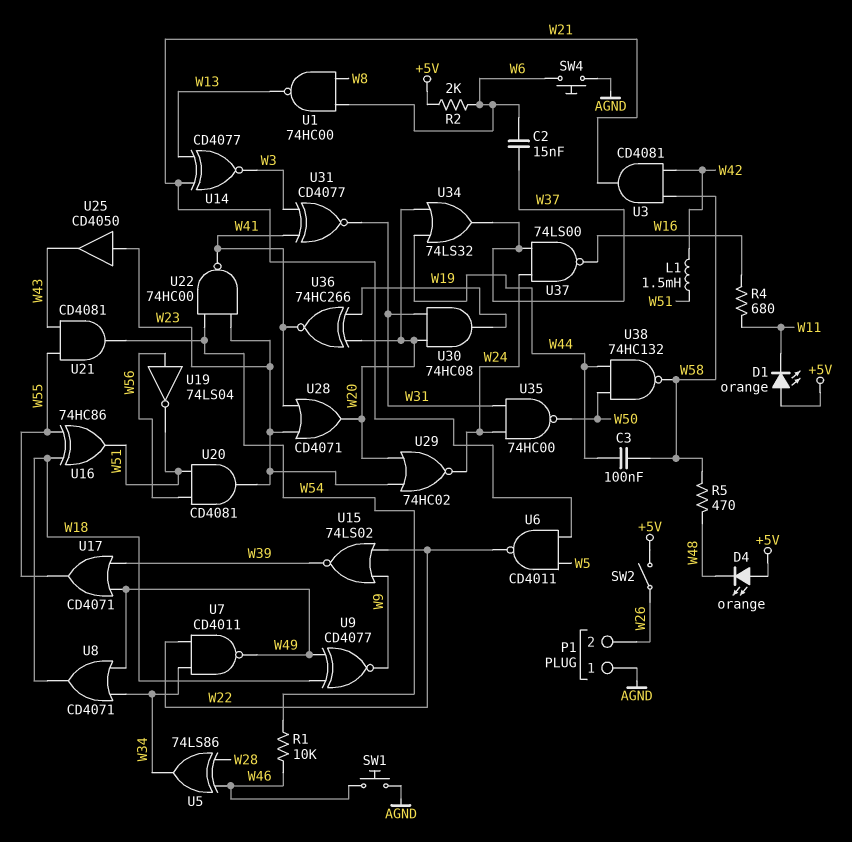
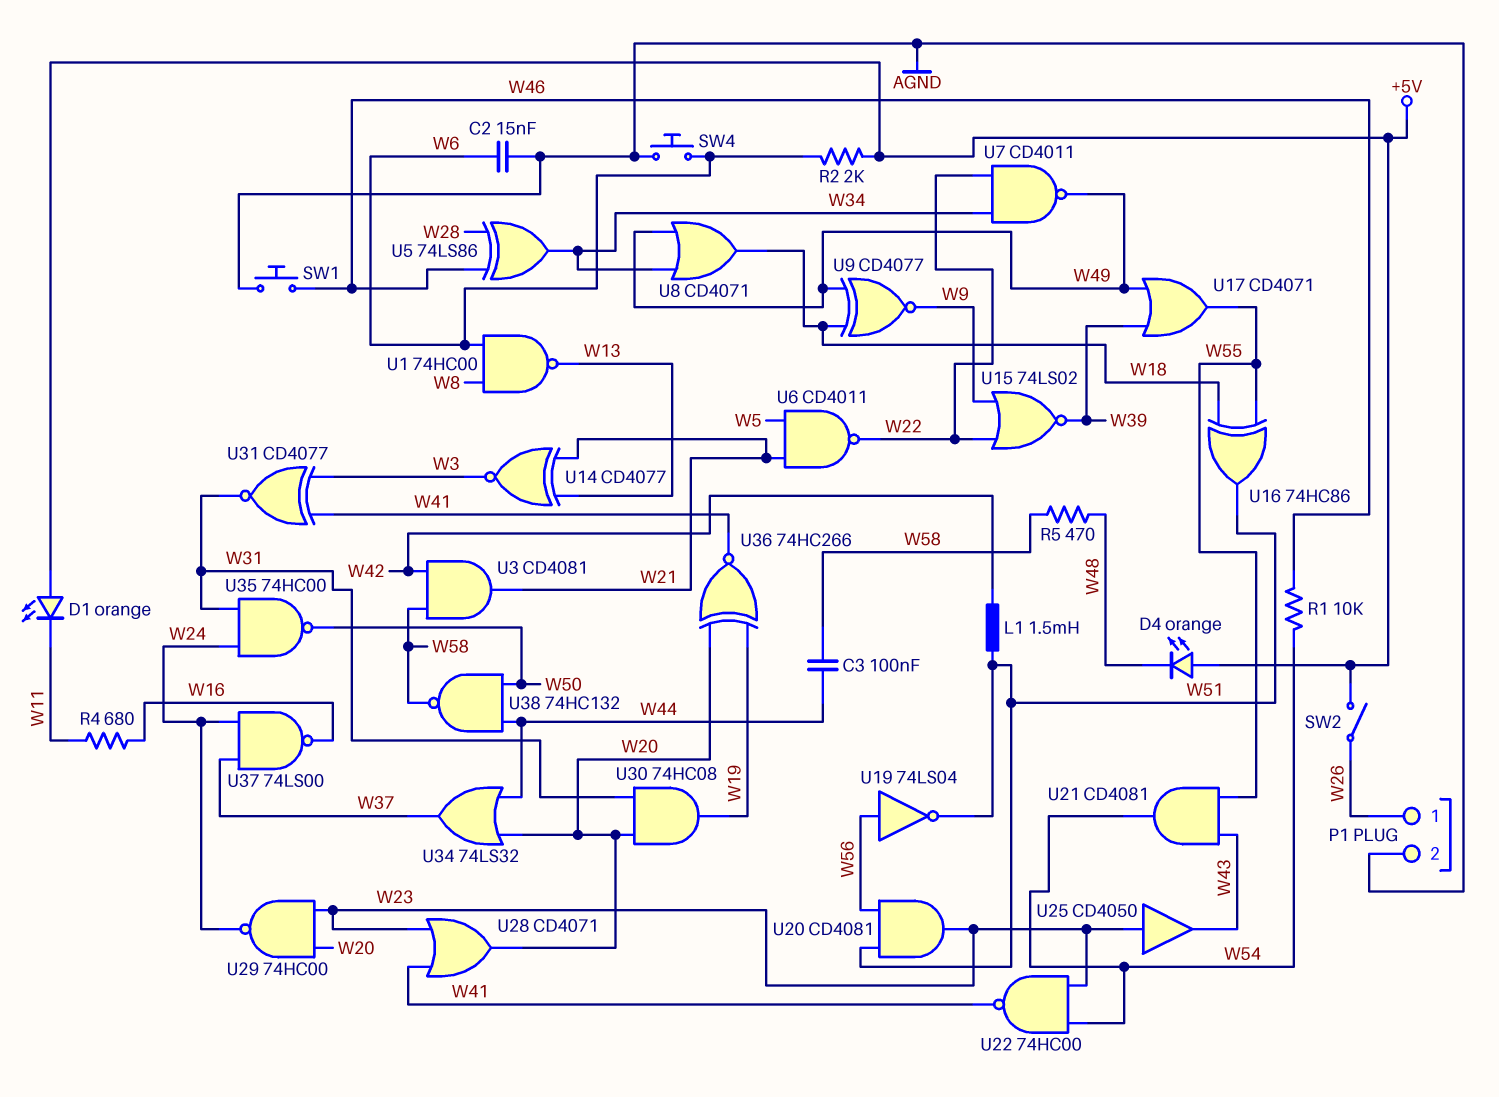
C2: 15nF (W6, W37) -> 15nF (AGND, W6)
P1 pin 1: AGND -> W26
P1 pin 2: W26 -> AGND
U29: NOR 74HC02 (in W20, in W23, out W24) -> NAND 74HC00 (in W20, in W23, out W24)

